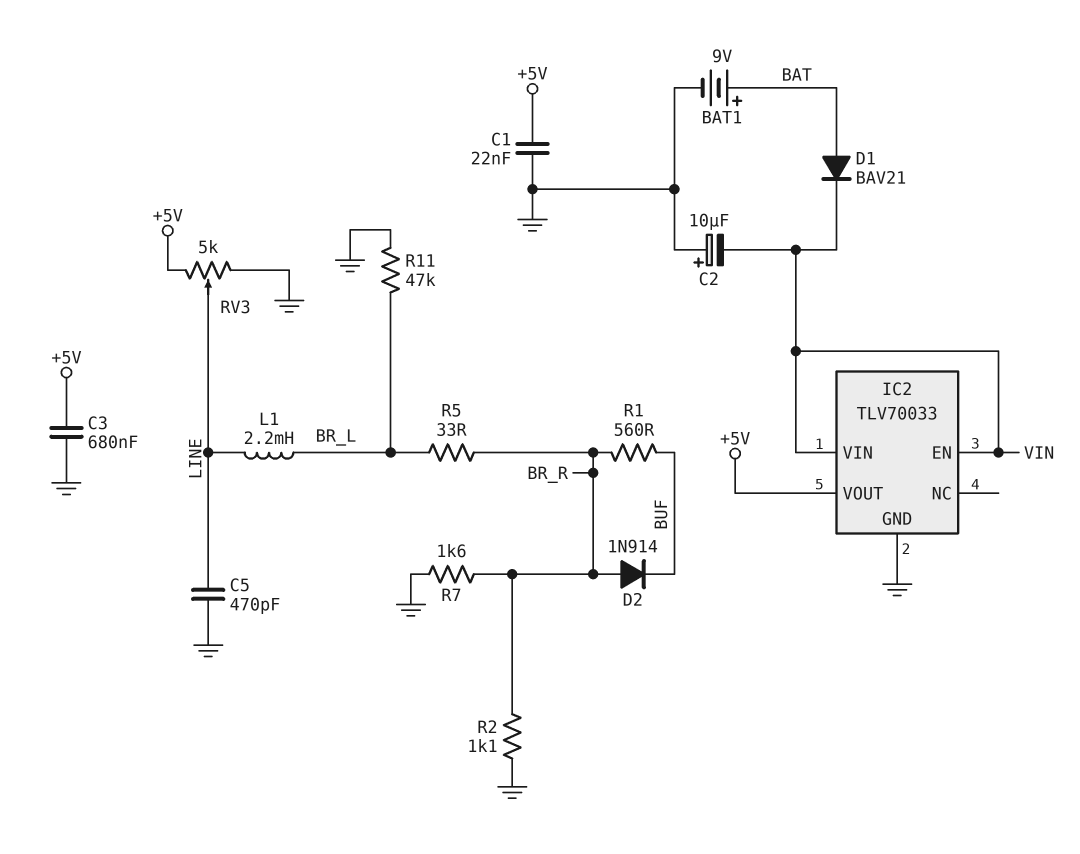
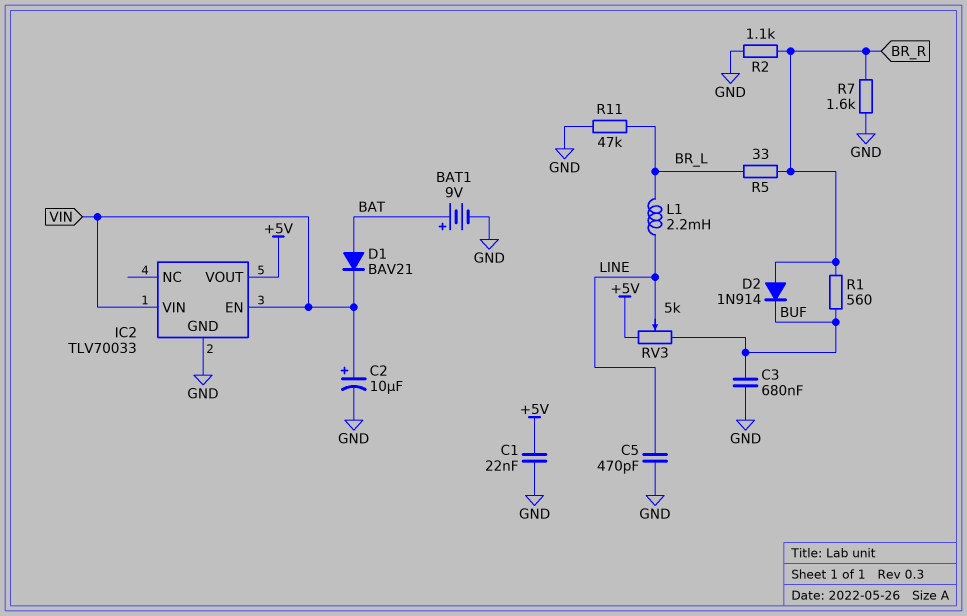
C2: 10uF (plus GND, minus VIN) -> 10uF (plus VIN, minus GND)
C3: 680nF (+5V, GND) -> 680nF (BUF, GND)
RV3: 5k (+5V, GND, wiper LINE) -> 5k (+5V, BUF, wiper LINE)

